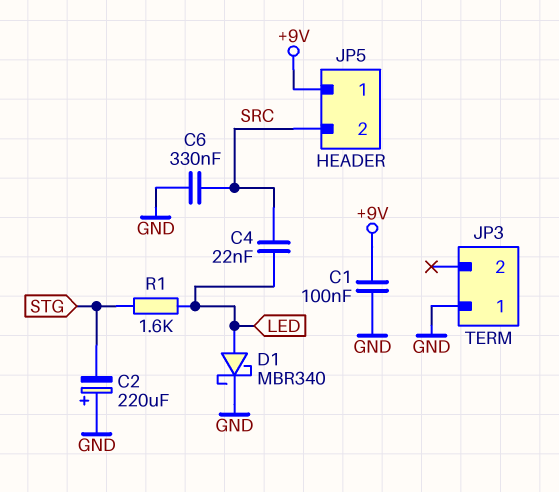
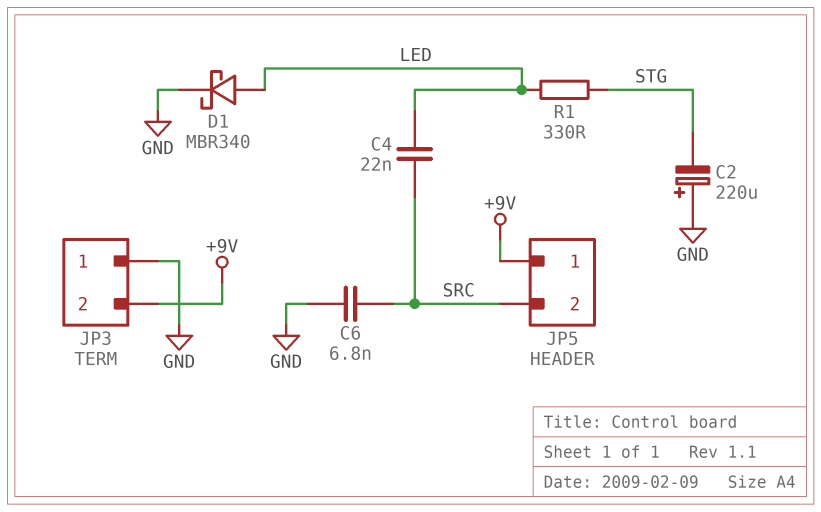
C1: 100nF (+9V, GND) -> none
C6: 330nF (GND, SRC) -> 6.8nF (GND, SRC)
JP3 pin 2: none -> +9V
R1: 1.6k (LED, STG) -> 330 (LED, STG)

